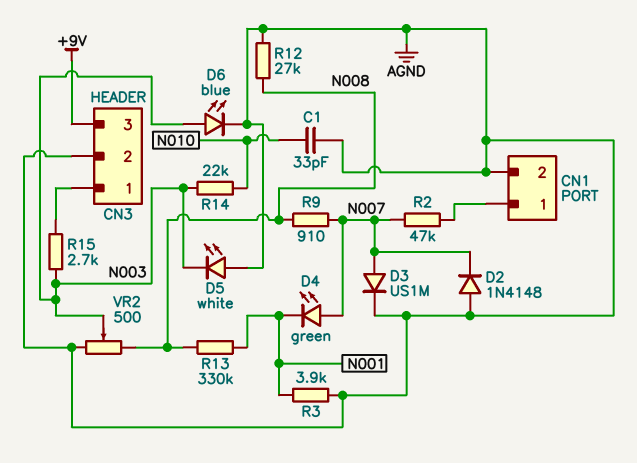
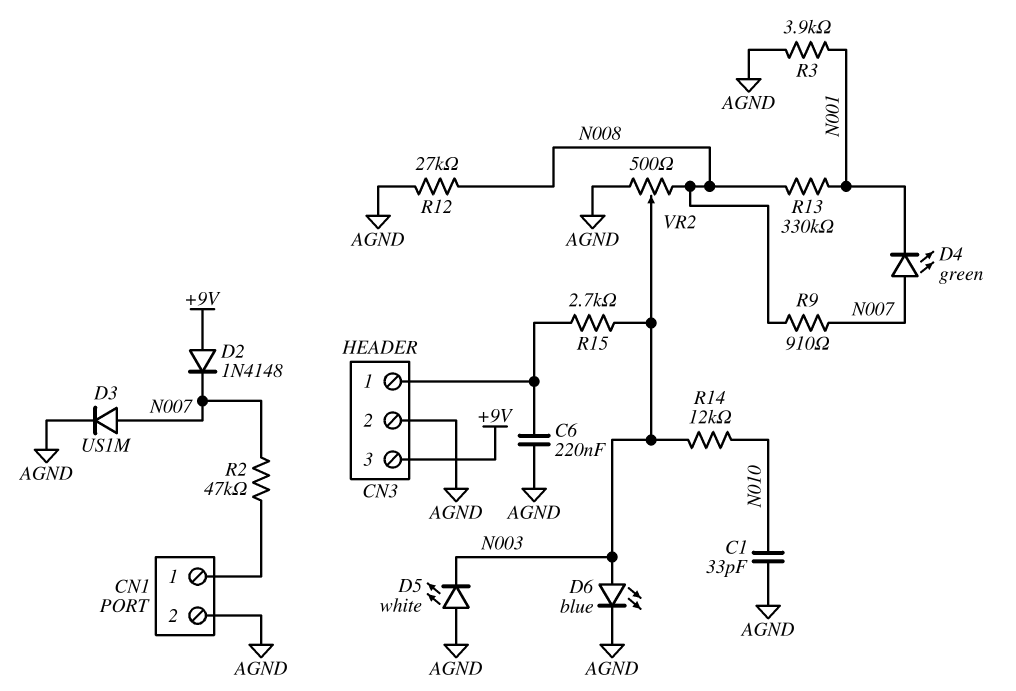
C6: none -> 220nF (AGND, CN3/1)
D2: diode 1N4148 (A AGND, K N007) -> diode 1N4148 (A +9V, K N007)
R14: 22k (N003, N010) -> 12k (N003, N010)

